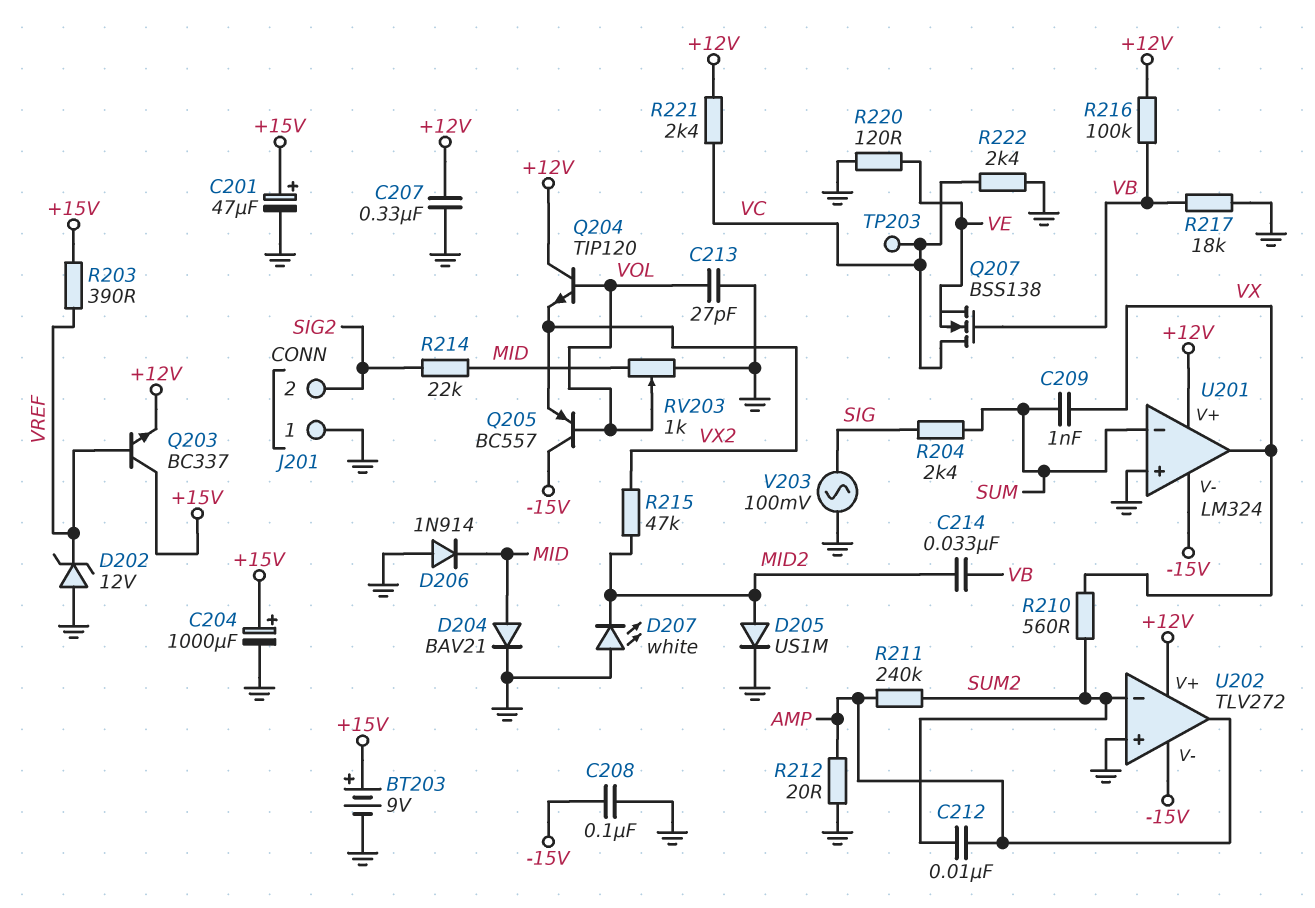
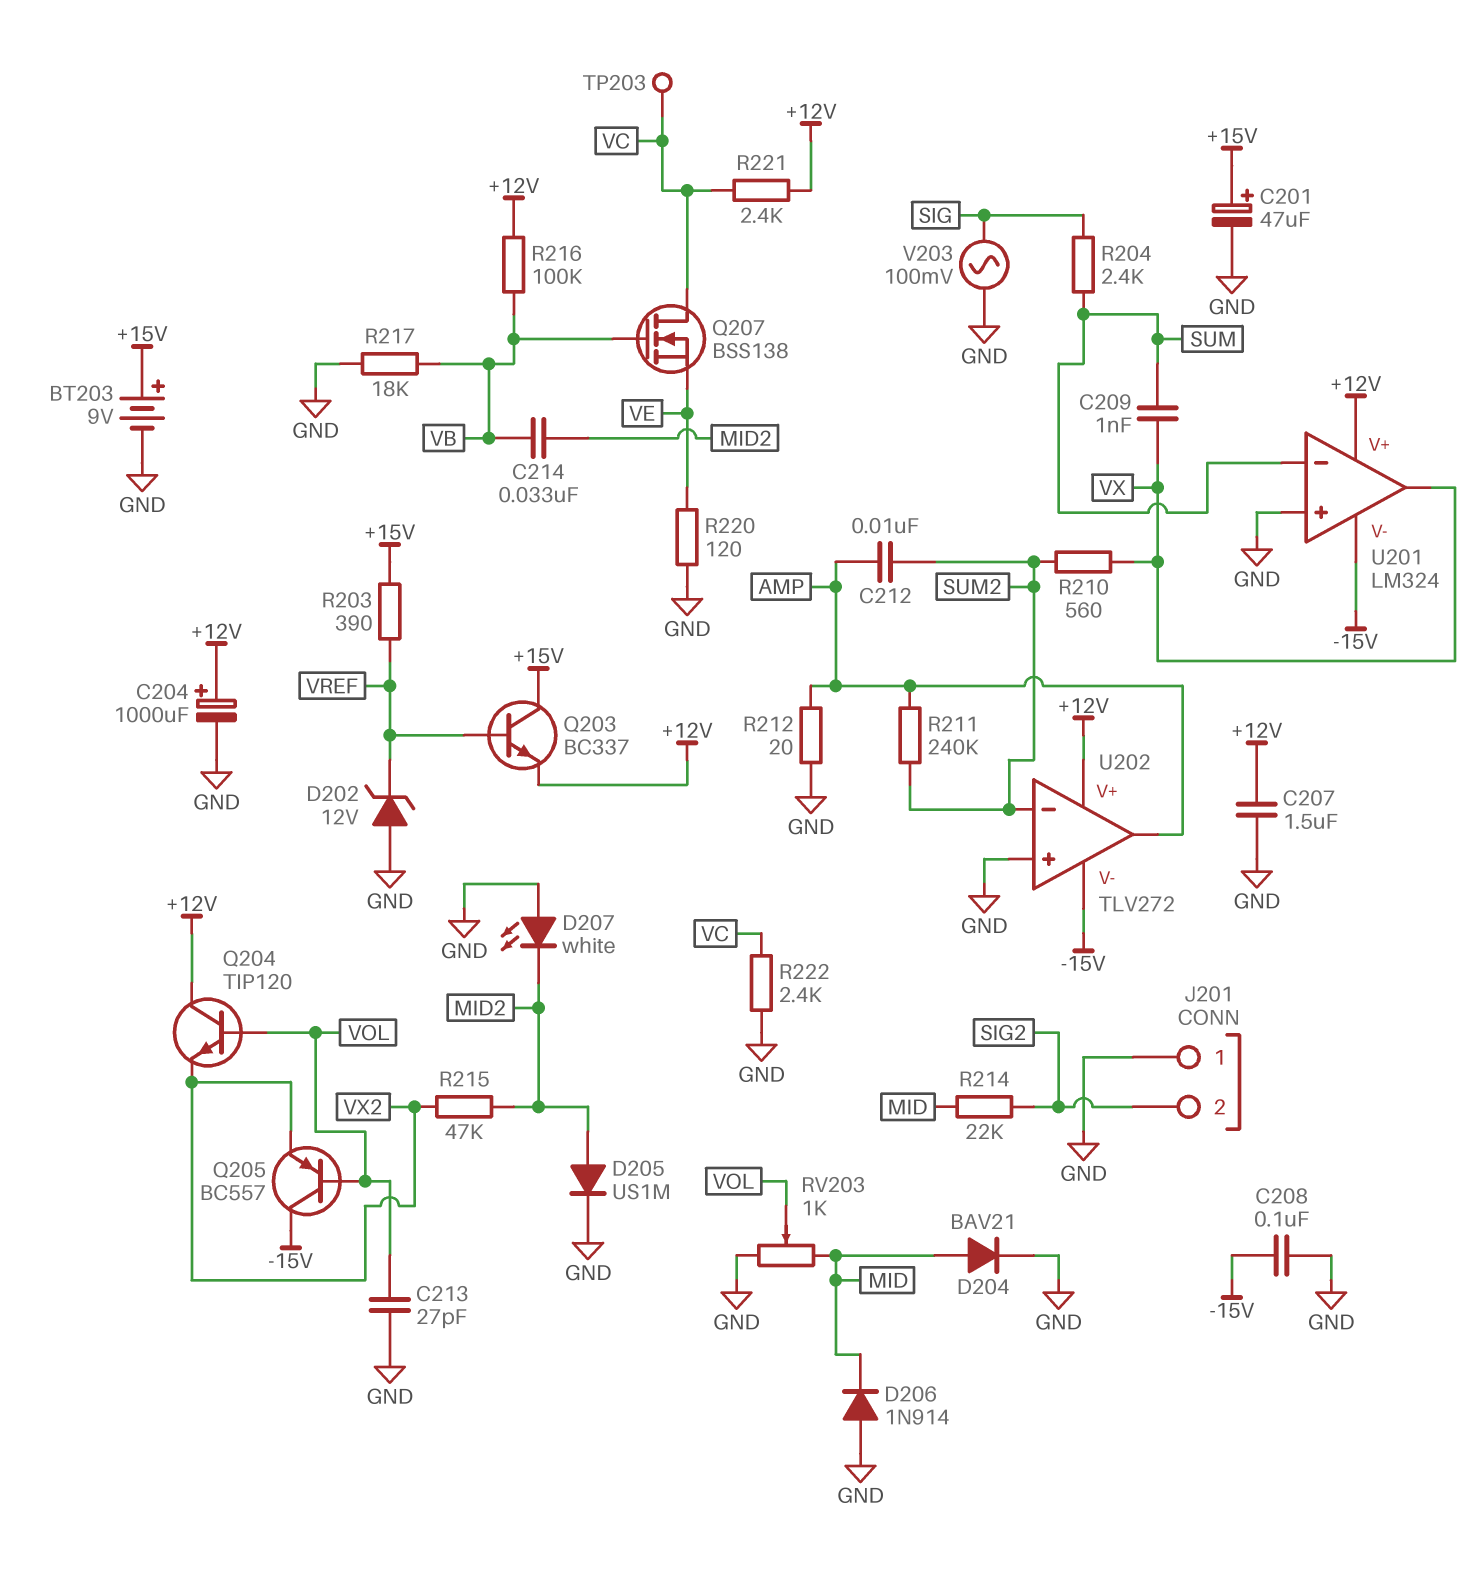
C204: 1000uF (plus +15V, minus GND) -> 1000uF (plus +12V, minus GND)
C207: 330nF (+12V, GND) -> 1.5uF (+12V, GND)

